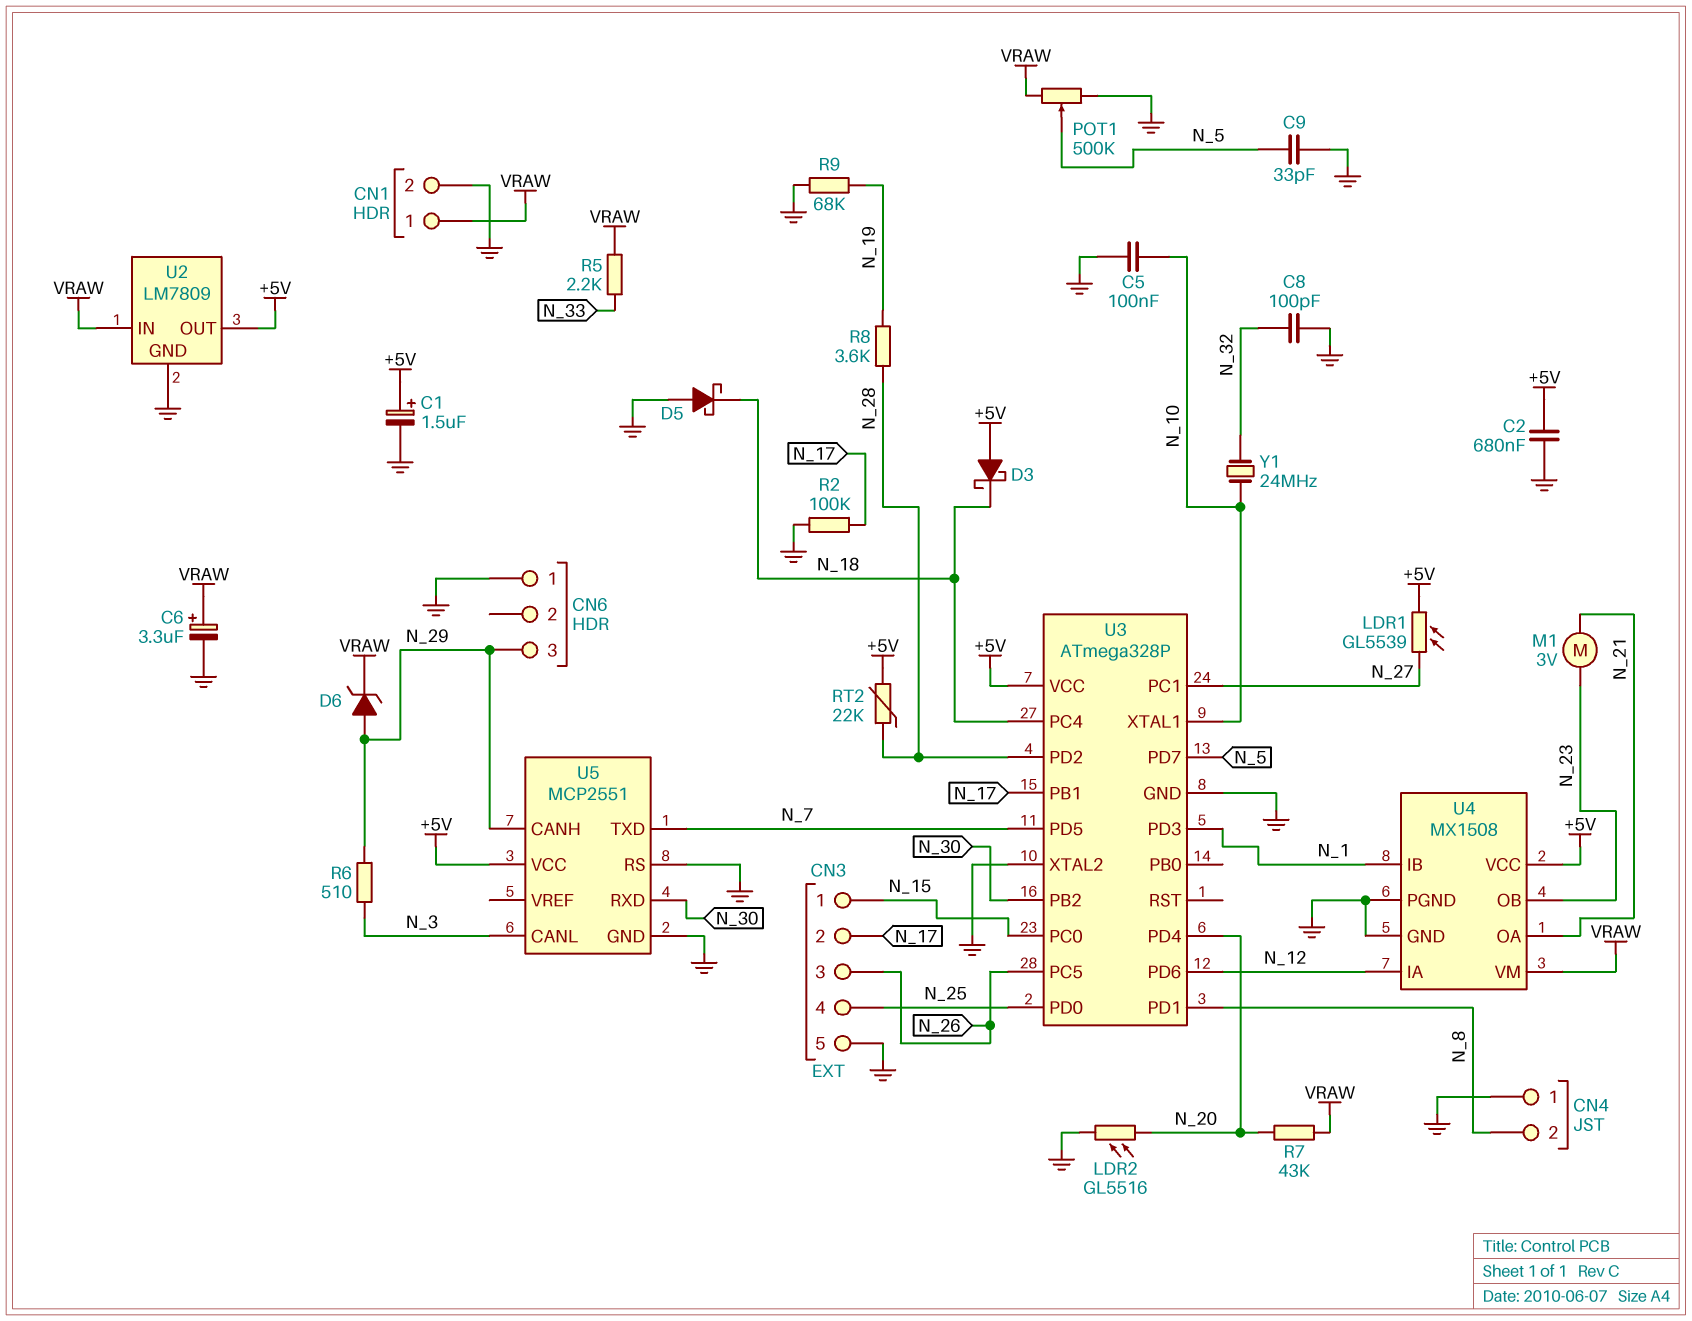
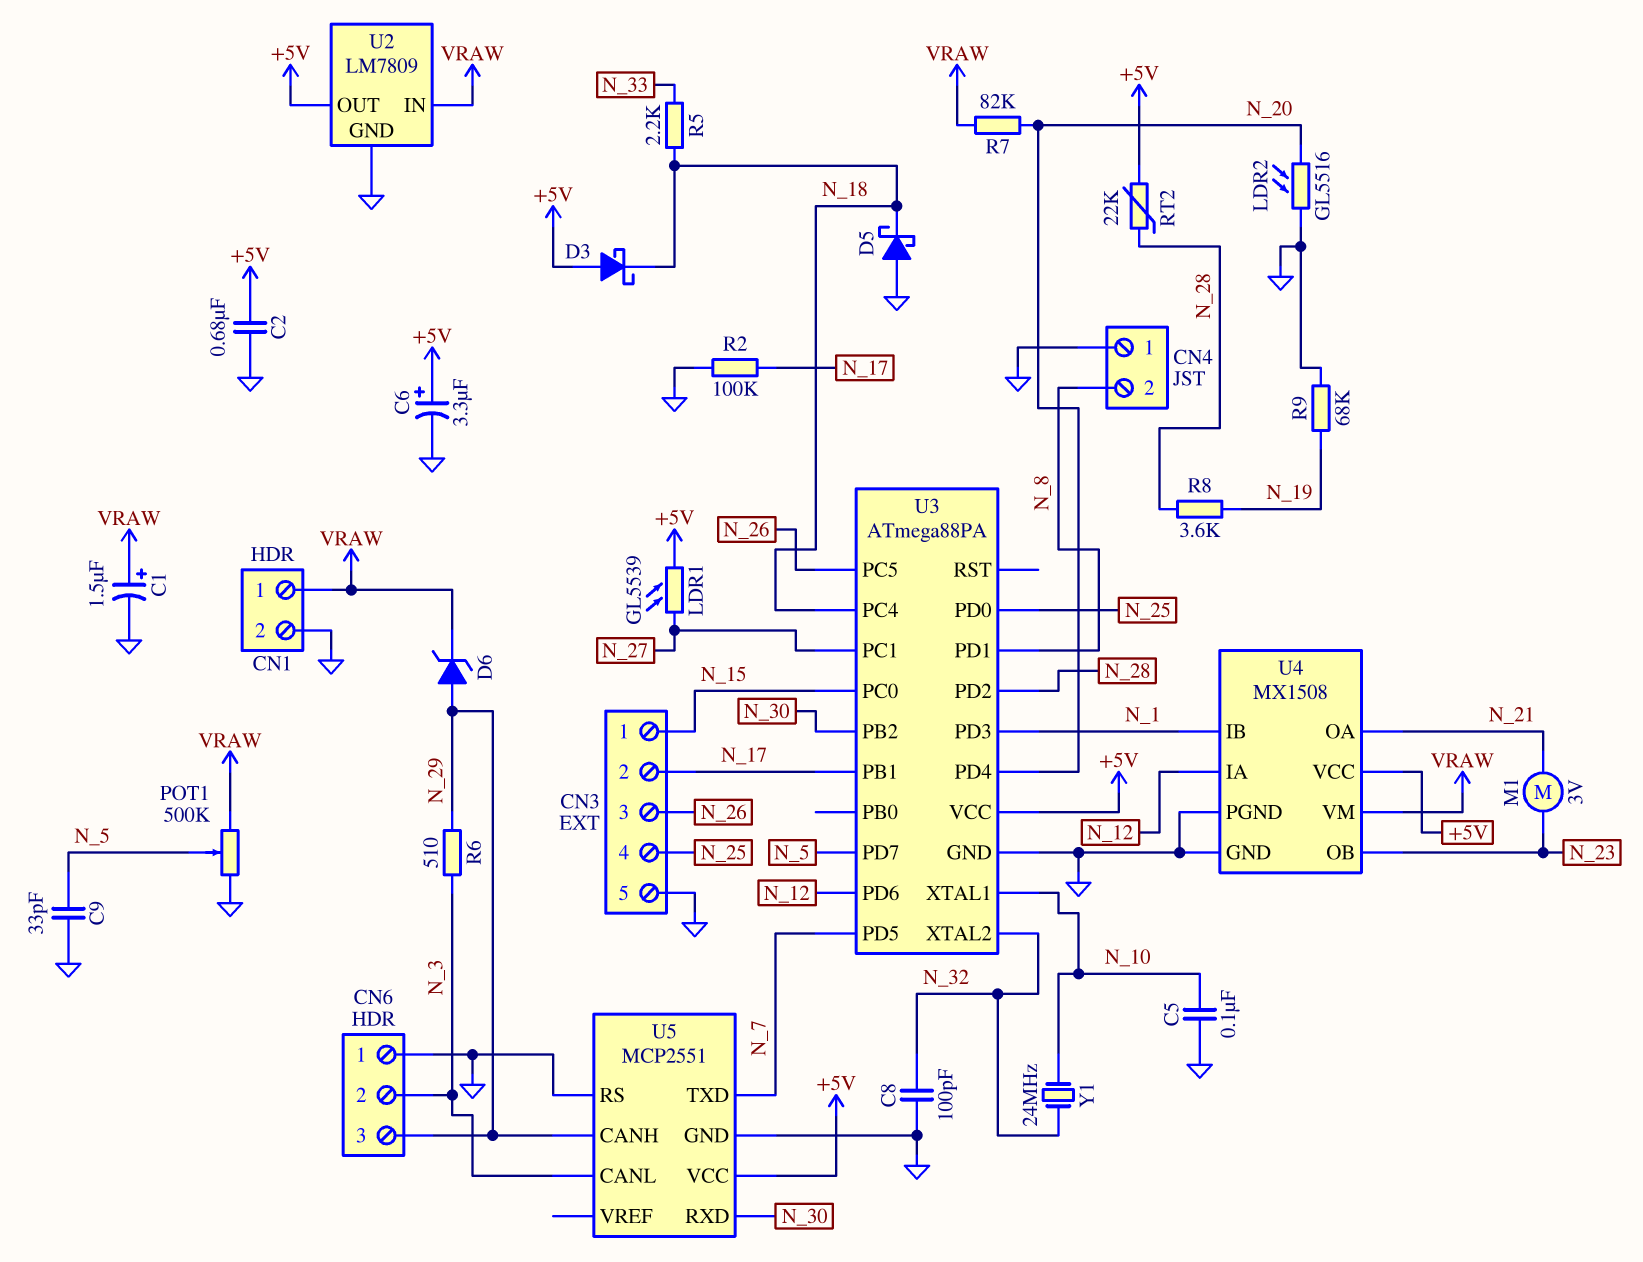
C1: 1.5uF (plus +5V, minus GND) -> 1.5uF (plus VRAW, minus GND)
C6: 3.3uF (plus VRAW, minus GND) -> 3.3uF (plus +5V, minus GND)
CN6 pin 2: none -> N_3
R5: 2.2k (N_33, VRAW) -> 2.2k (N_18, N_33)
R7: 43k (N_20, VRAW) -> 82k (N_20, VRAW)
U3: ATmega328P -> ATmega88PA
U3 pin XTAL2: GND -> N_32

